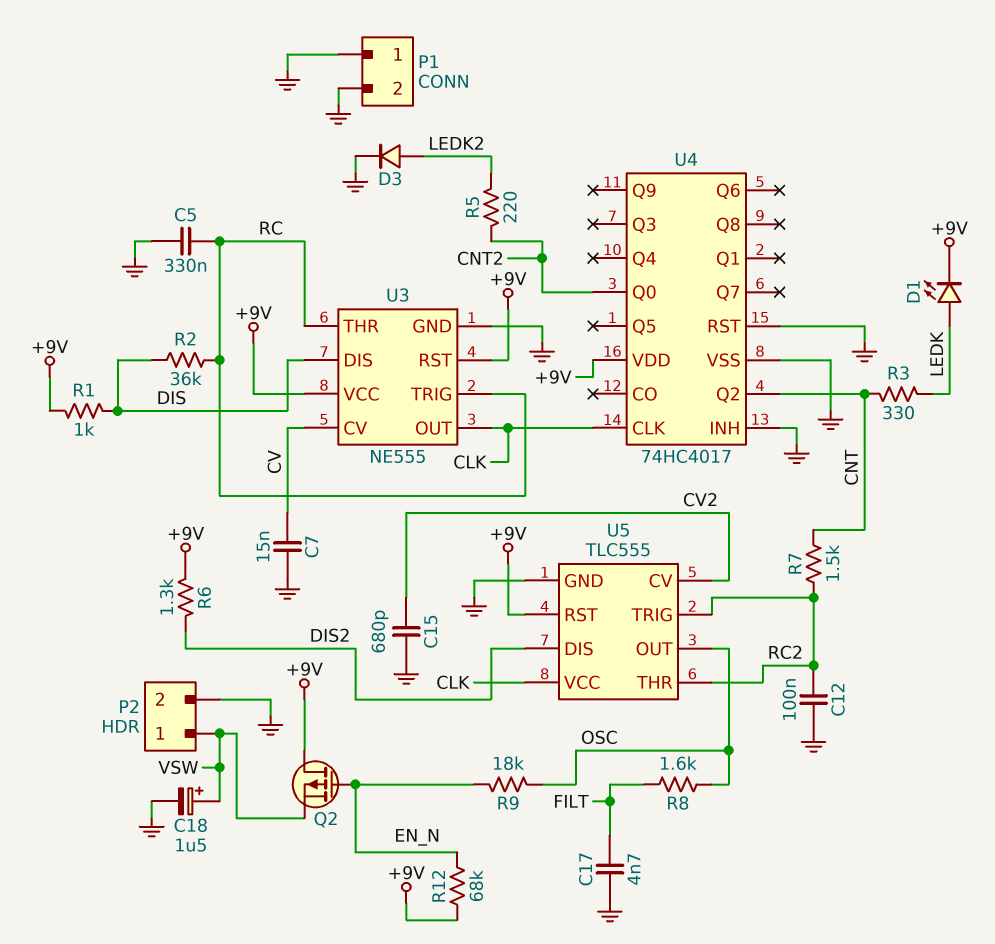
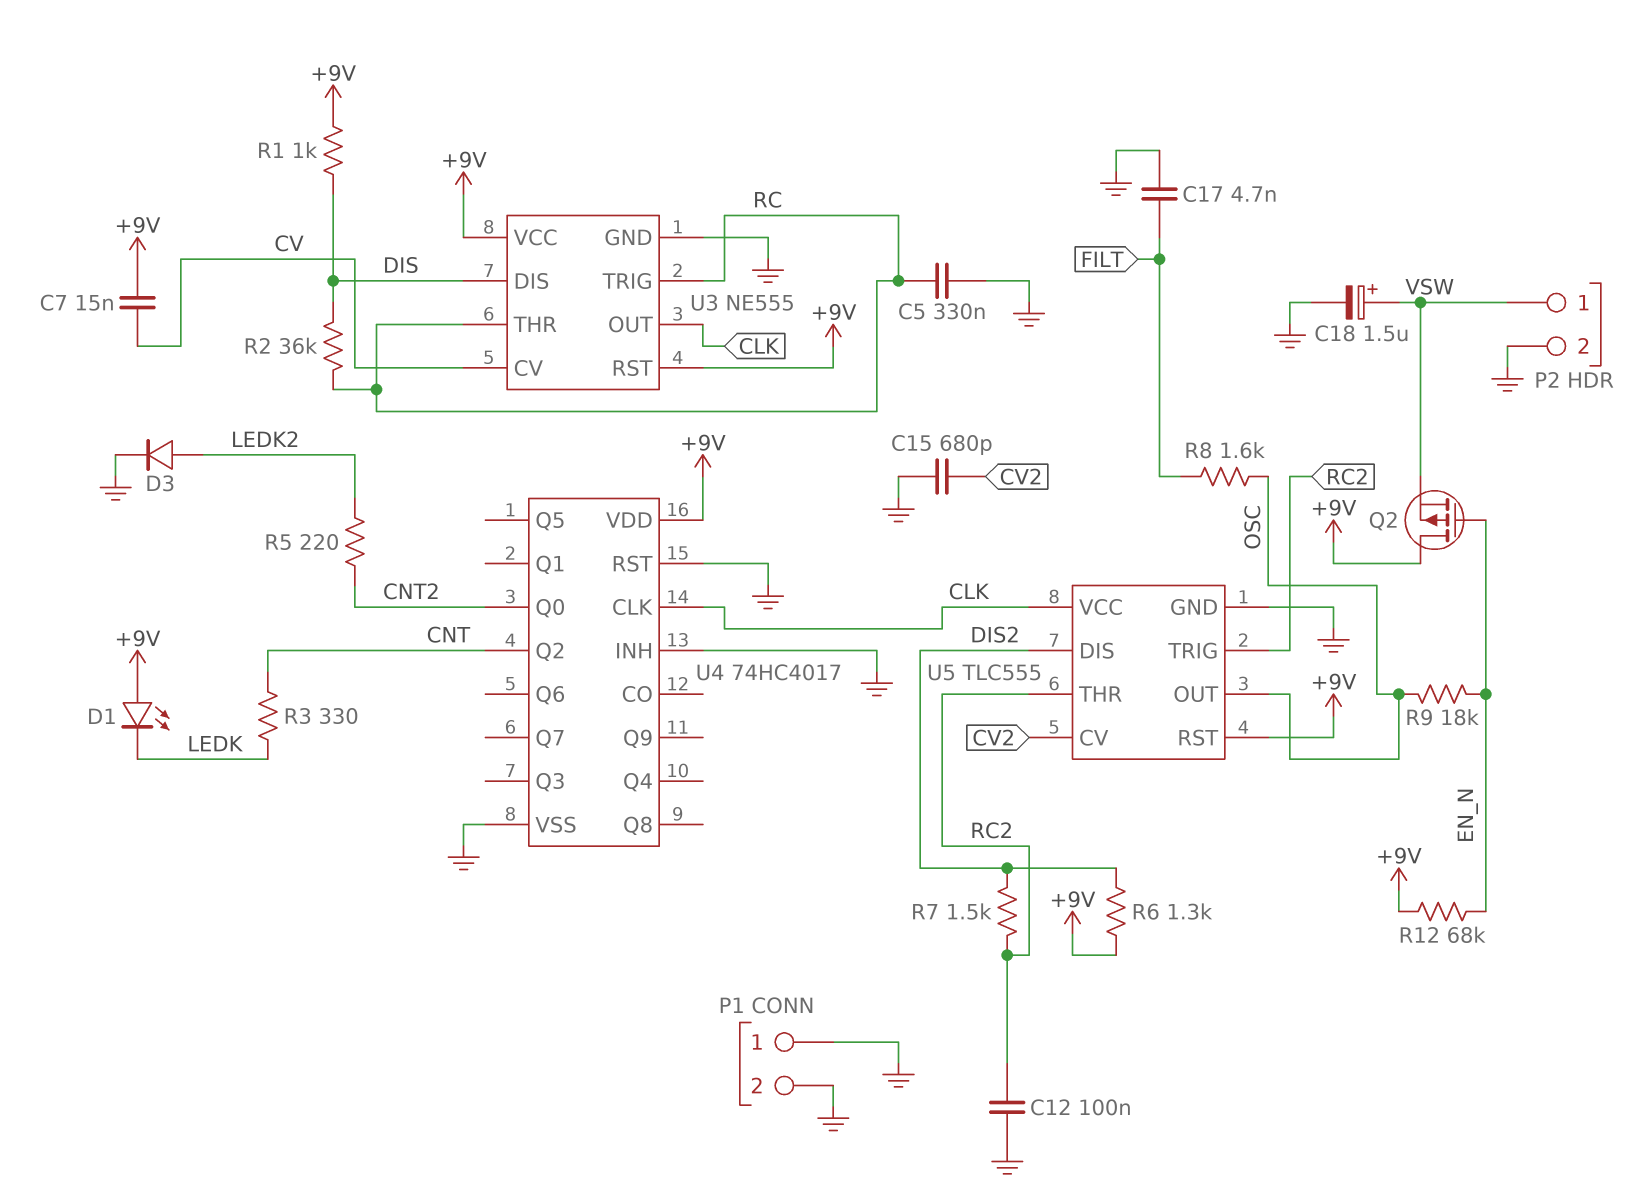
C7: 15nF (CV, GND) -> 15nF (+9V, CV)
D1: LED (A LEDK, K +9V) -> LED (A +9V, K LEDK)
R7: 1.5k (CNT, RC2) -> 1.5k (DIS2, RC2)

